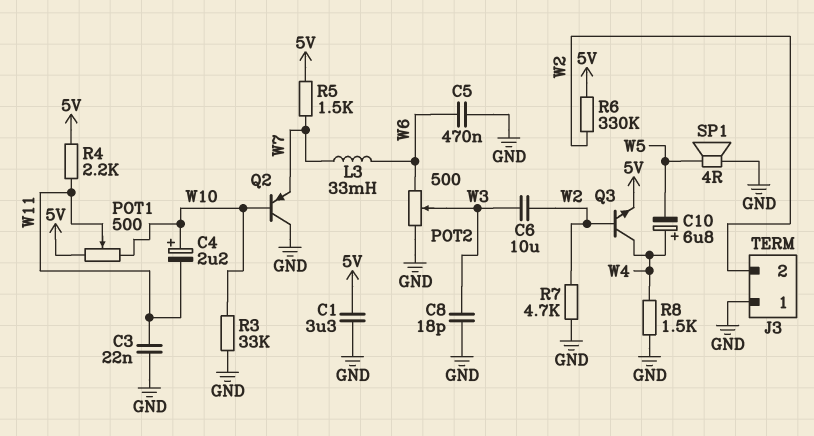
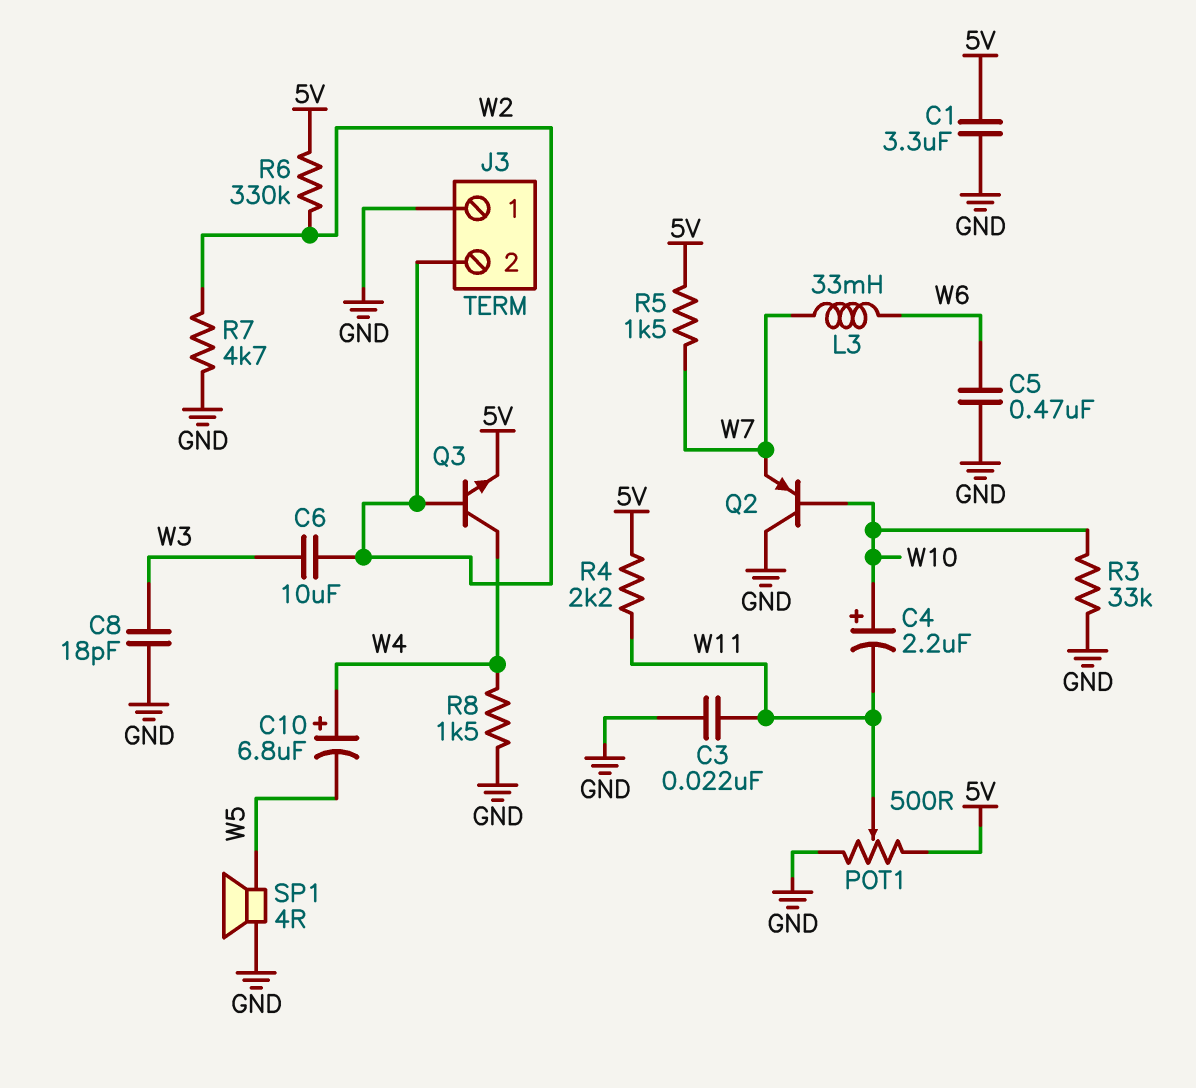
POT1: 500 (5V, W10, wiper W11) -> 500 (5V, GND, wiper W11)
POT2: 500 (GND, W6, wiper W3) -> none

